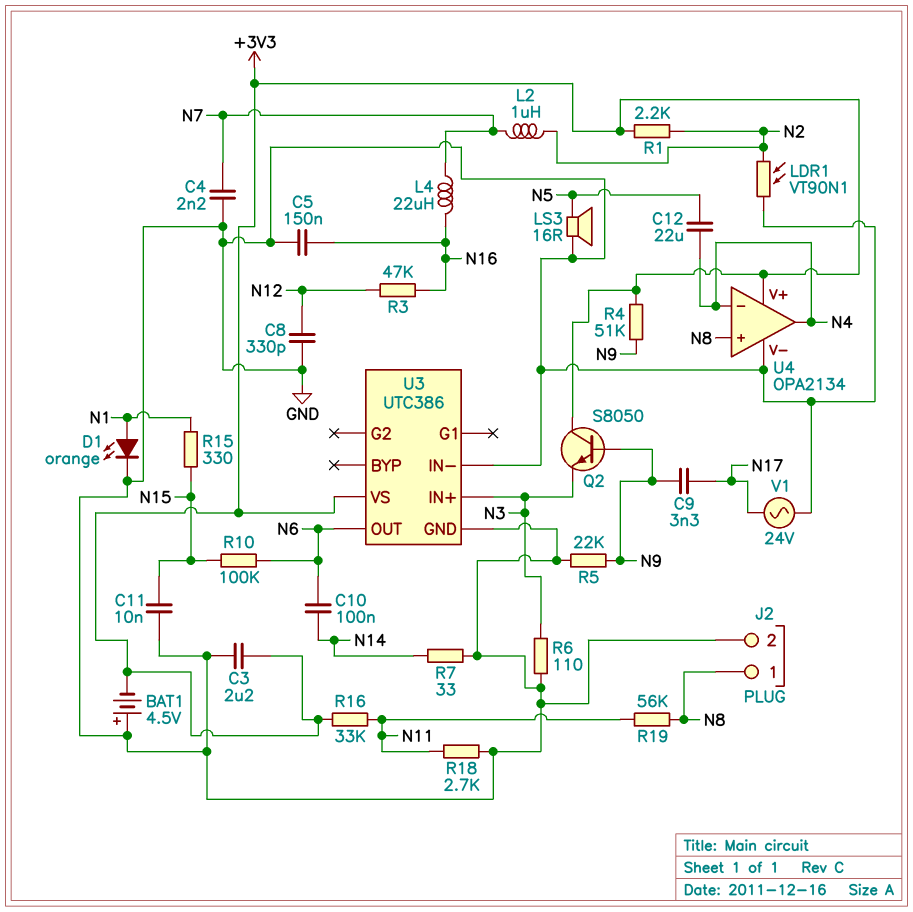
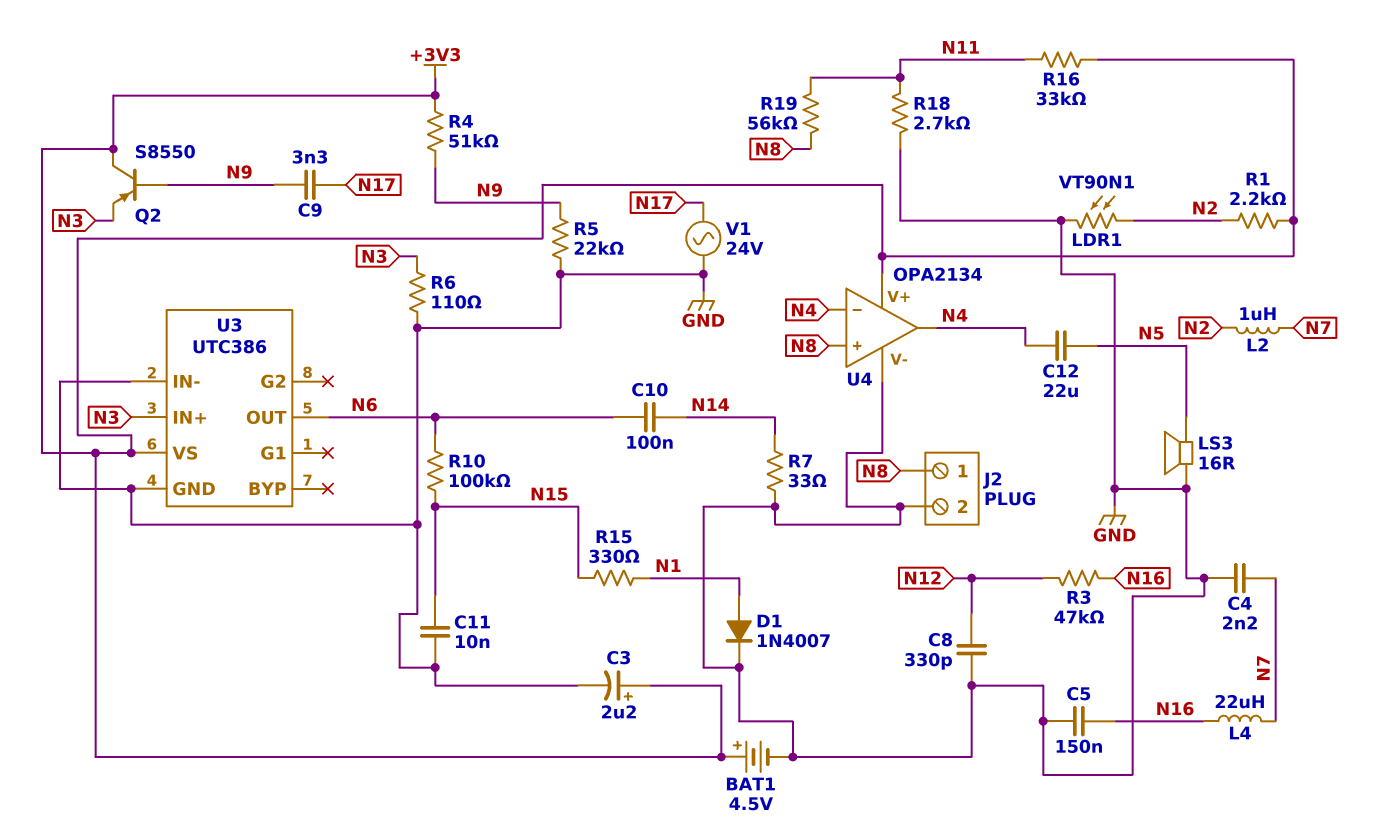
BAT1: 4.5V (plus GND, minus +3V3) -> 4.5V (plus +3V3, minus GND)
C3: 2.2uF (+3V3, GND) -> 2.2uF (plus +3V3, minus GND)
D1: LED orange (A N1, K GND) -> diode 1N4007 (A N1, K GND)
Q2: NPN S8050 (B N9, C +3V3, E N3) -> PNP S8550 (B N9, C +3V3, E N3)

